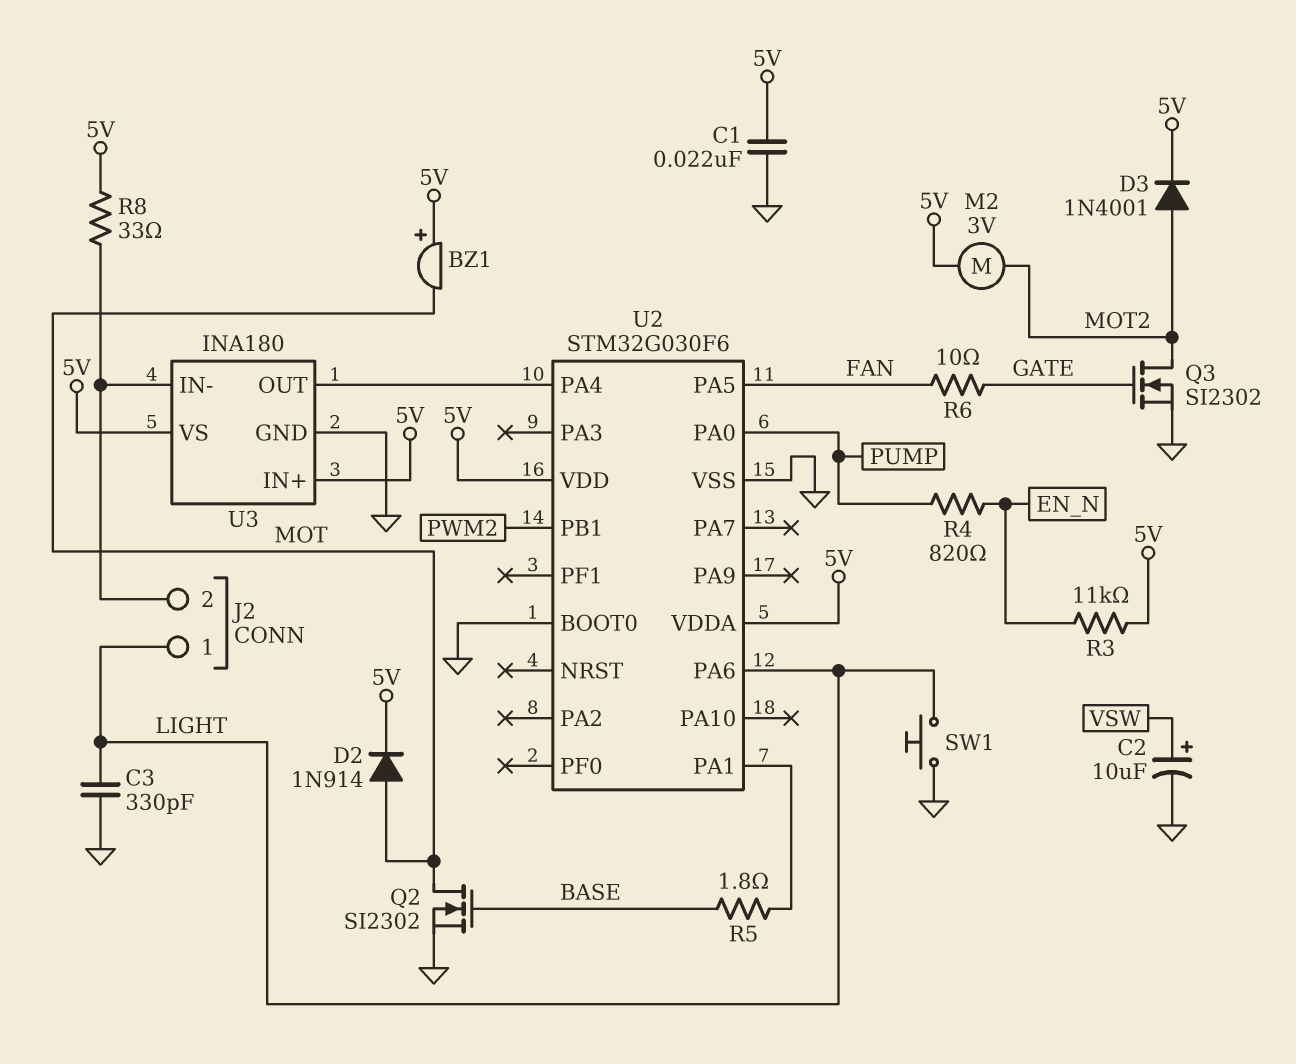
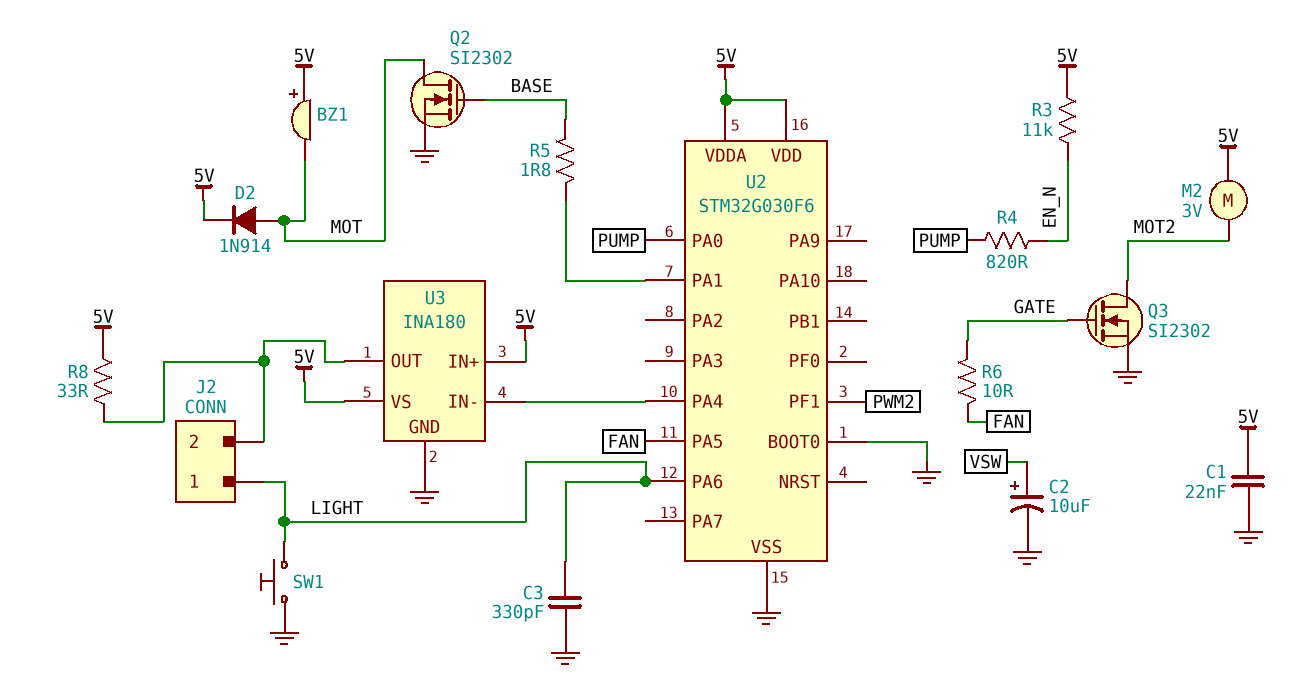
D3: diode 1N4001 (A MOT2, K 5V) -> none
U2 pin PB1: PWM2 -> none
U2 pin PF1: none -> PWM2
U3 pin IN-: J2/2 -> U2/PA4
U3 pin OUT: U2/PA4 -> J2/2

